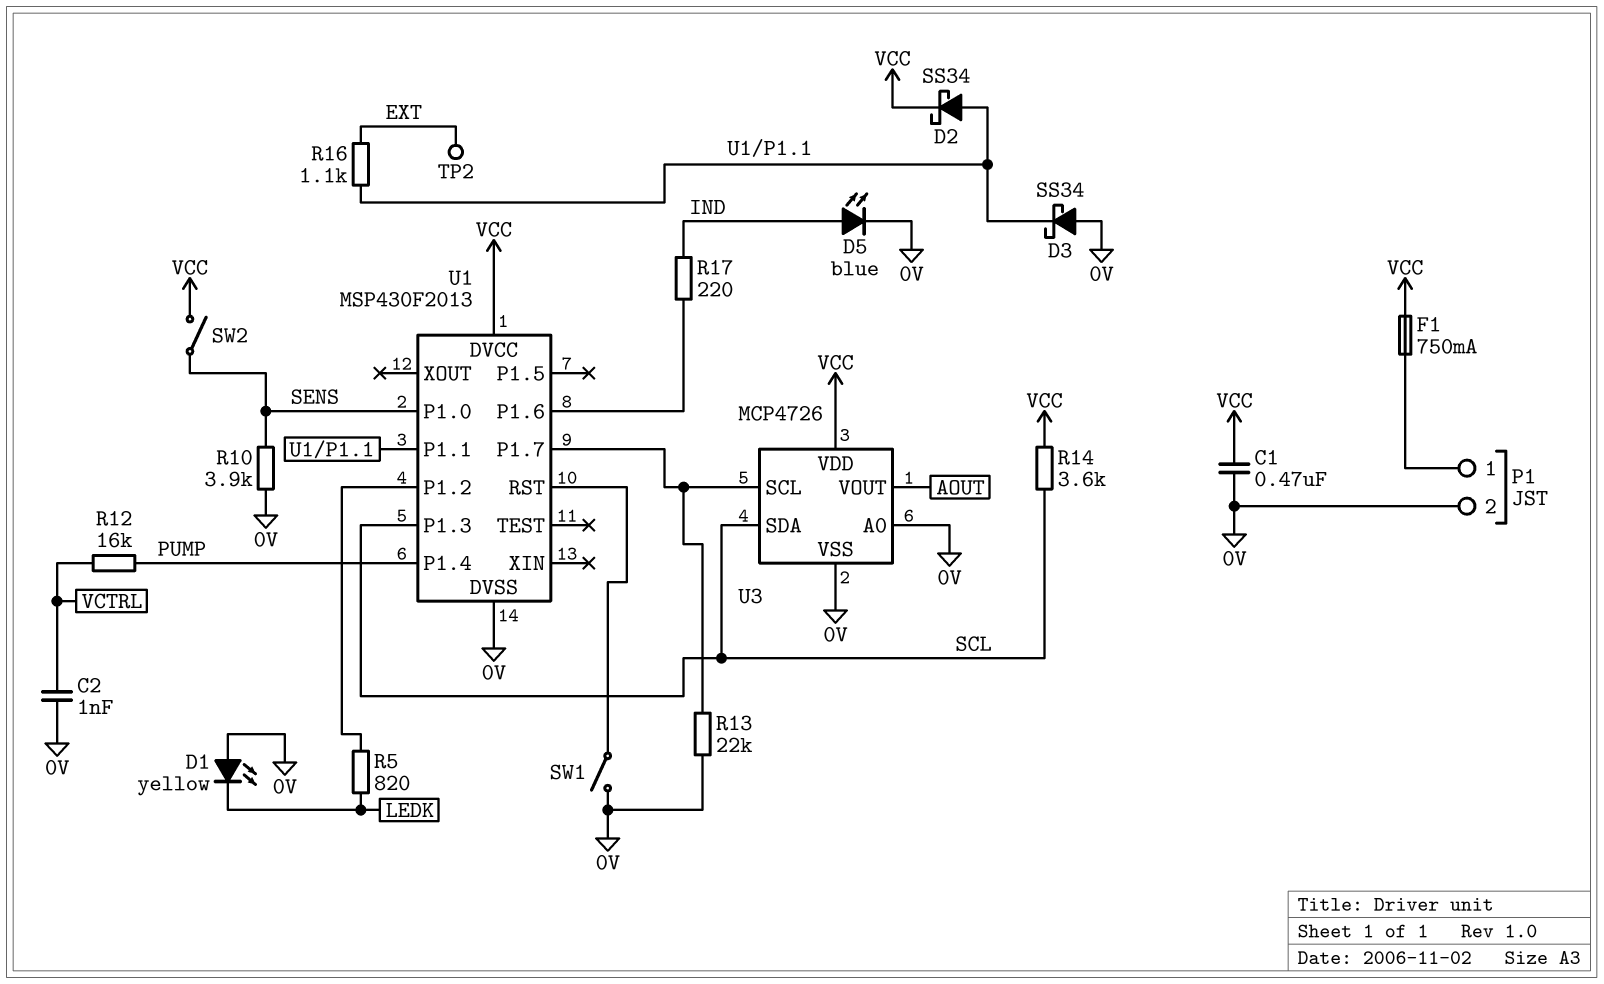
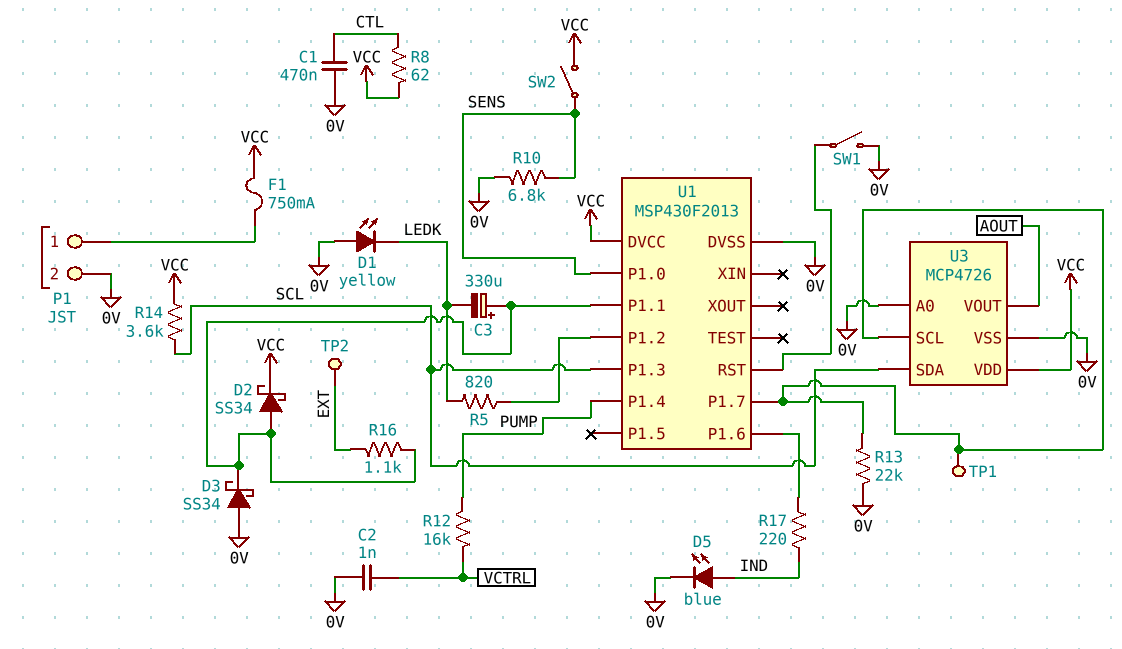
C1: 470nF (0V, VCC) -> 470nF (0V, CTL)
C3: none -> 330uF (plus U1/P1.1, minus LEDK)
R8: none -> 62 (CTL, VCC)
R10: 3.9k (0V, SENS) -> 6.8k (0V, SENS)
TP1: none -> test point (U1/P1.7)

